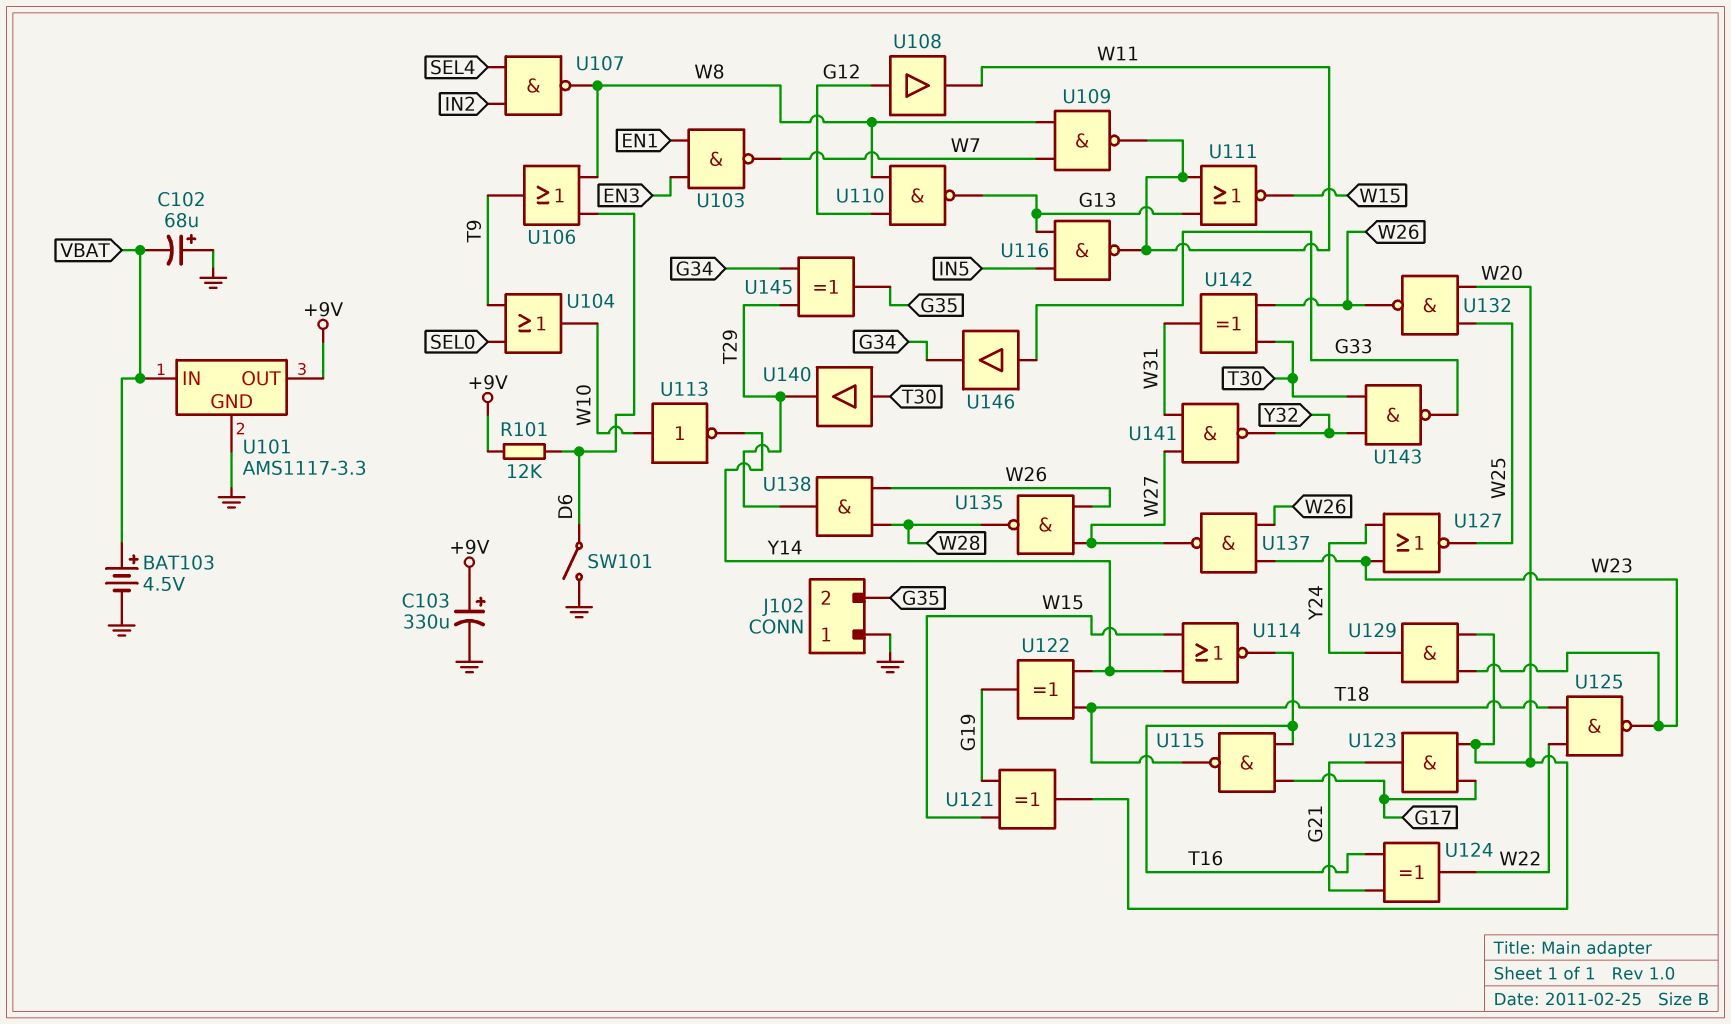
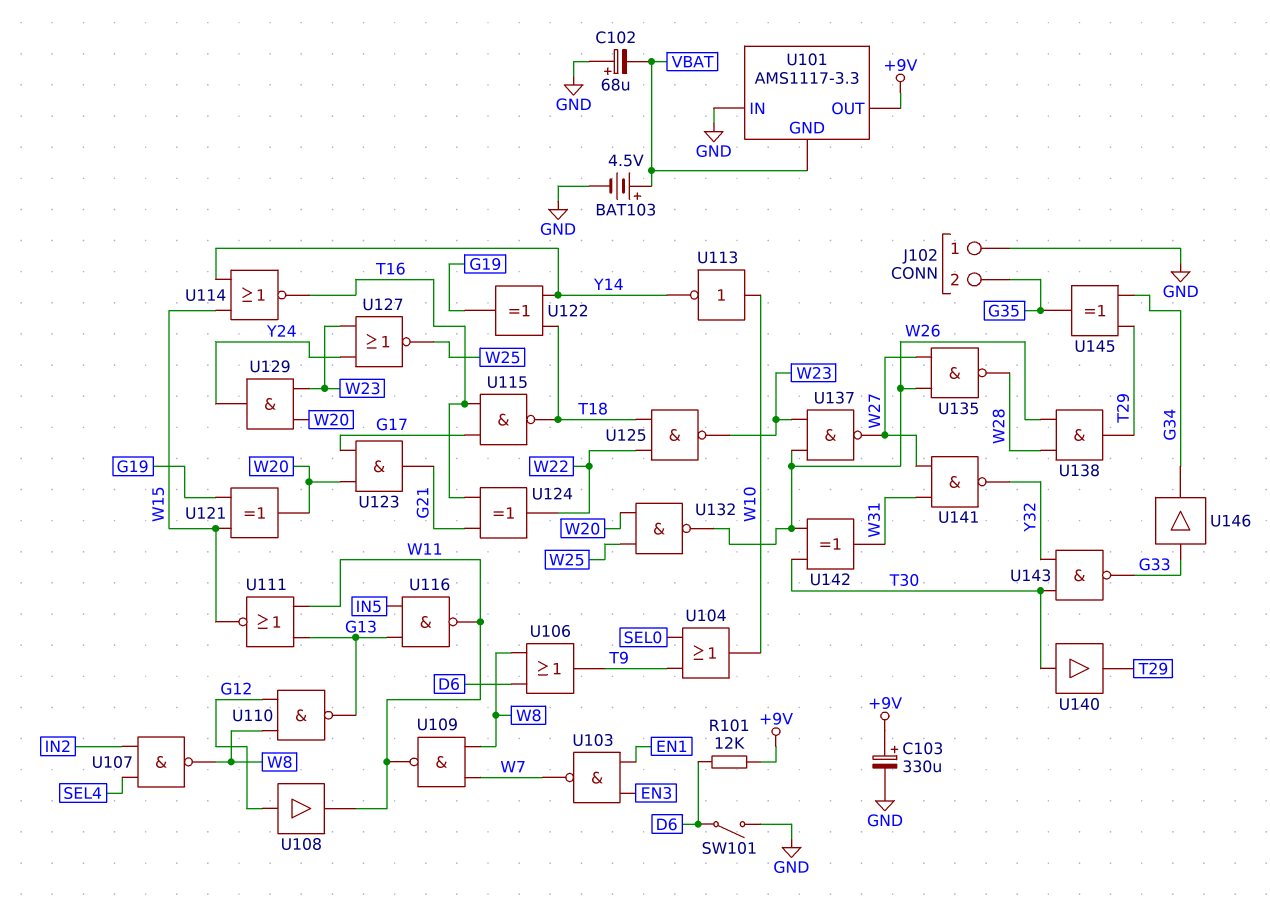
U101 pin GND: GND -> VBAT
U101 pin IN: VBAT -> GND

